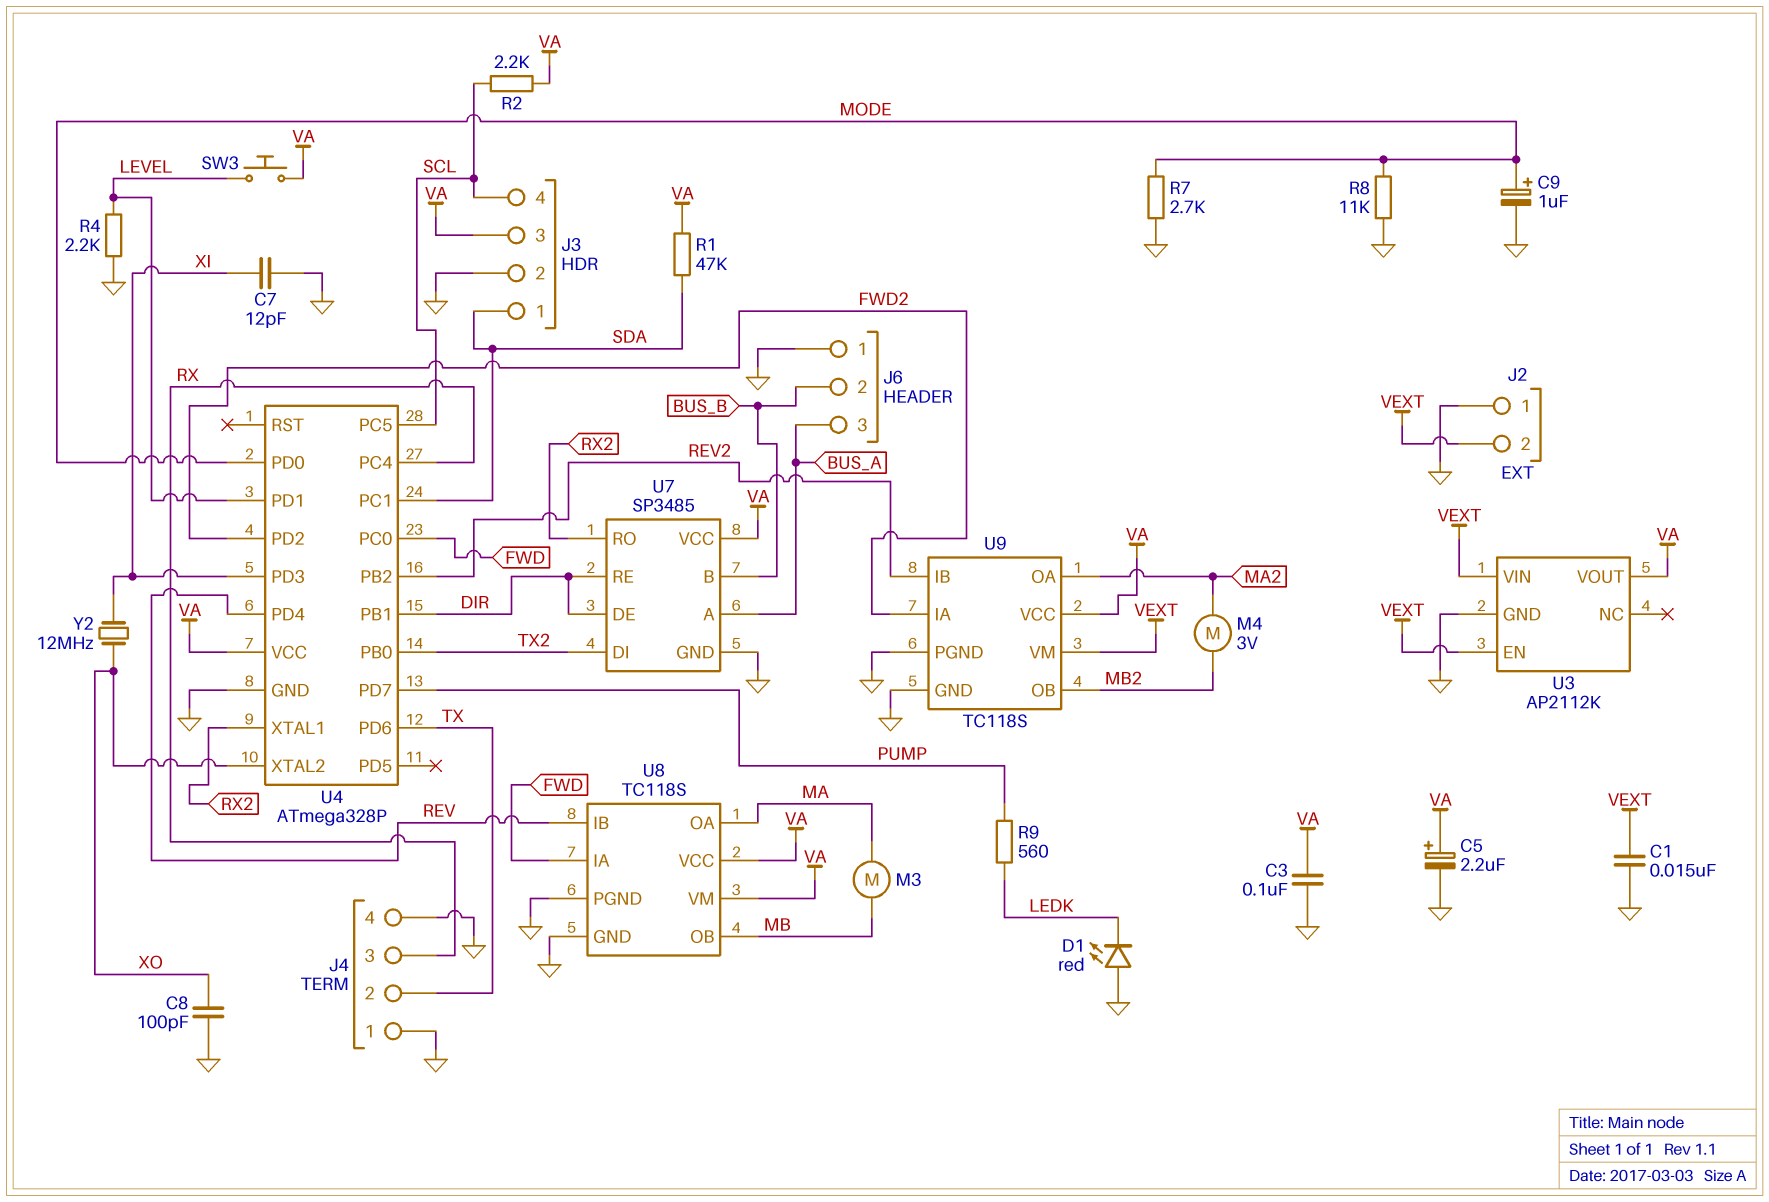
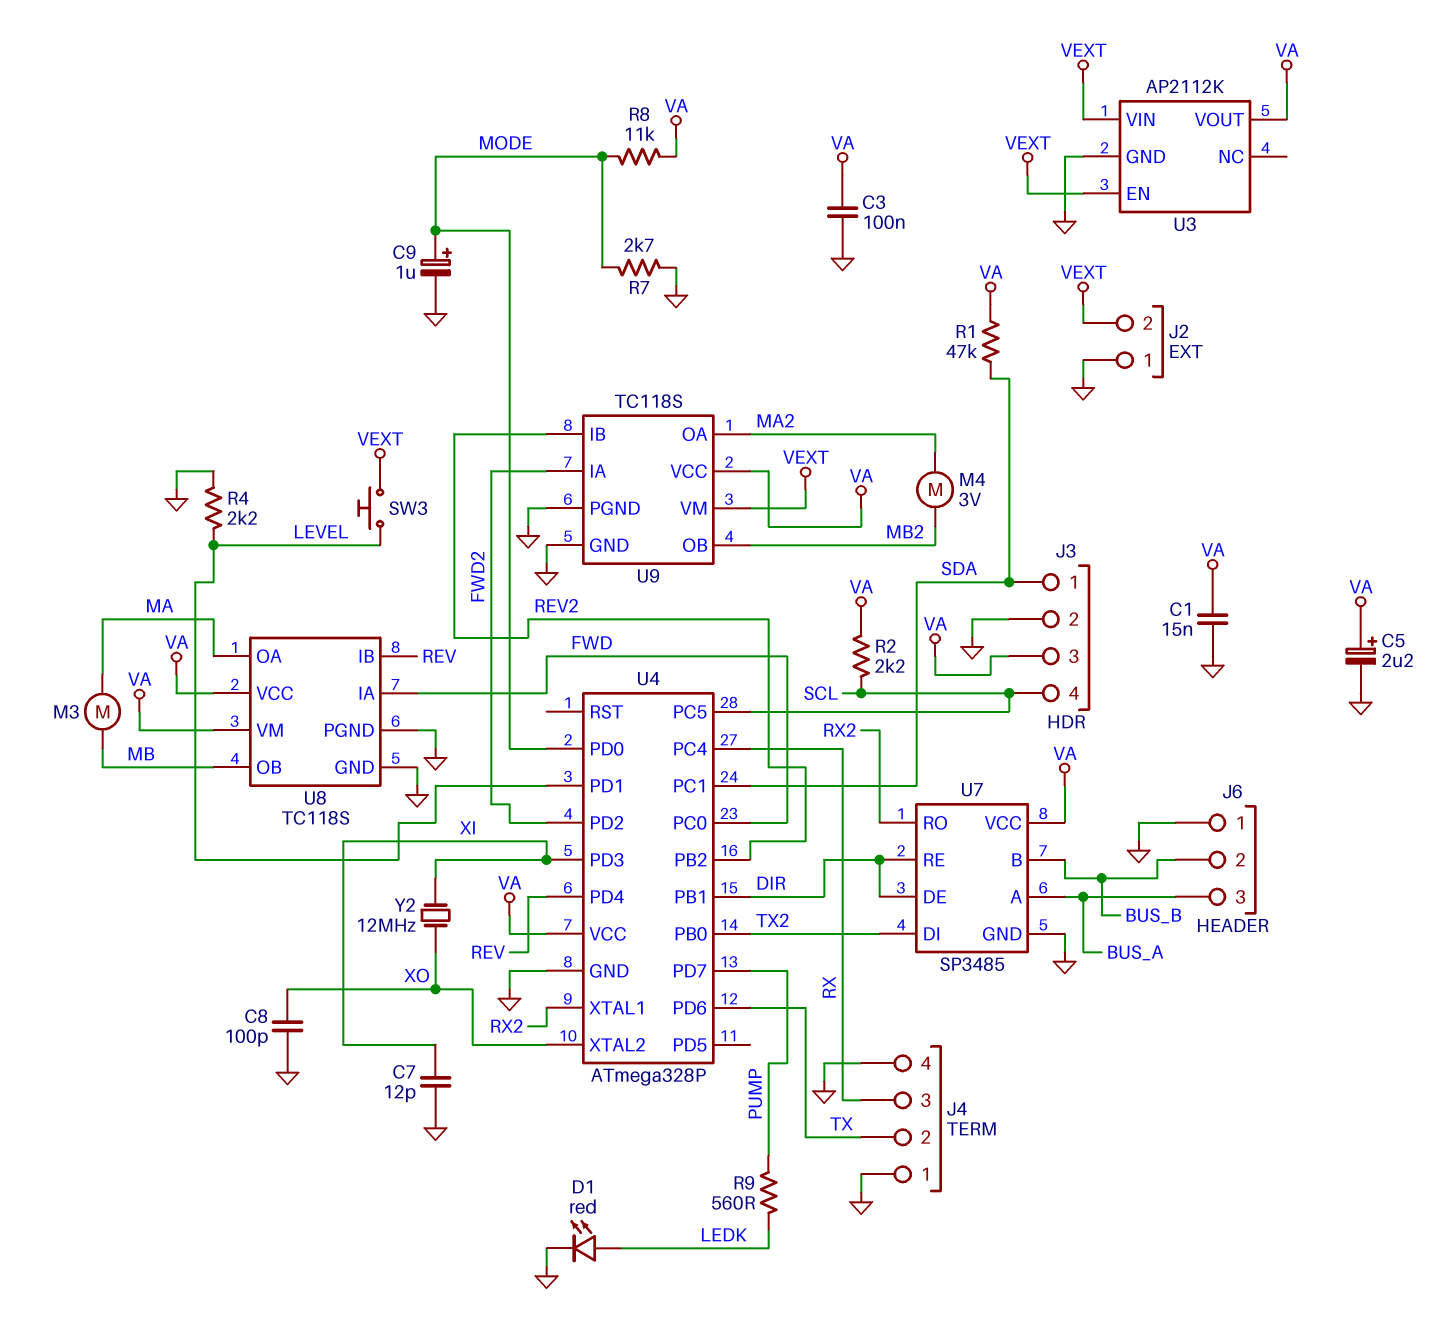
C1: 15nF (GND, VEXT) -> 15nF (GND, VA)
D1: LED red (A GND, K LEDK) -> LED red (A LEDK, K GND)
R8: 11k (GND, MODE) -> 11k (MODE, VA)
SW3: button (LEVEL, VA) -> button (LEVEL, VEXT)

